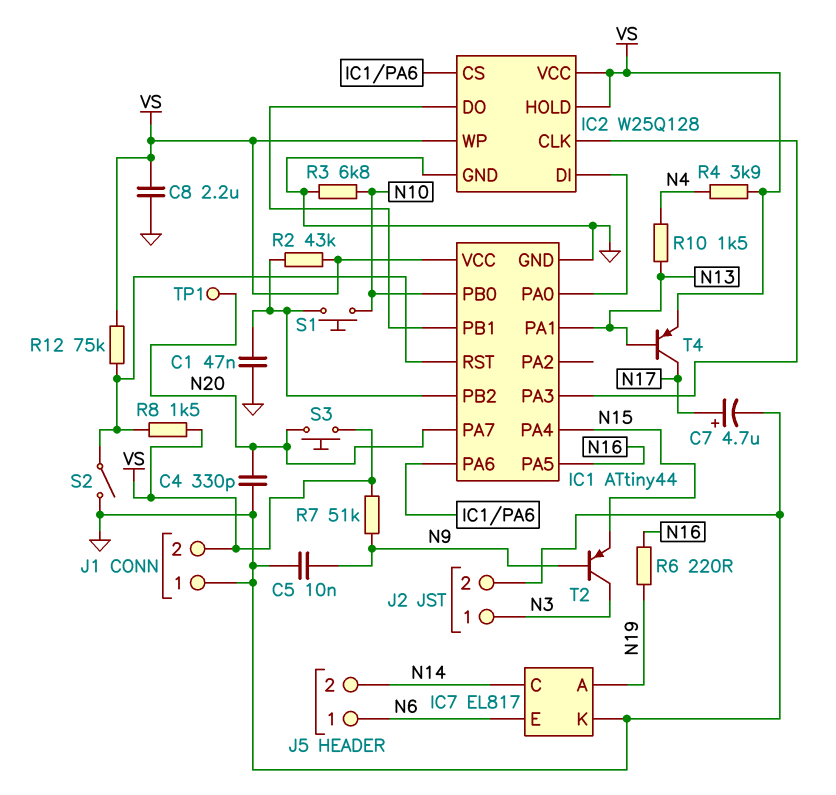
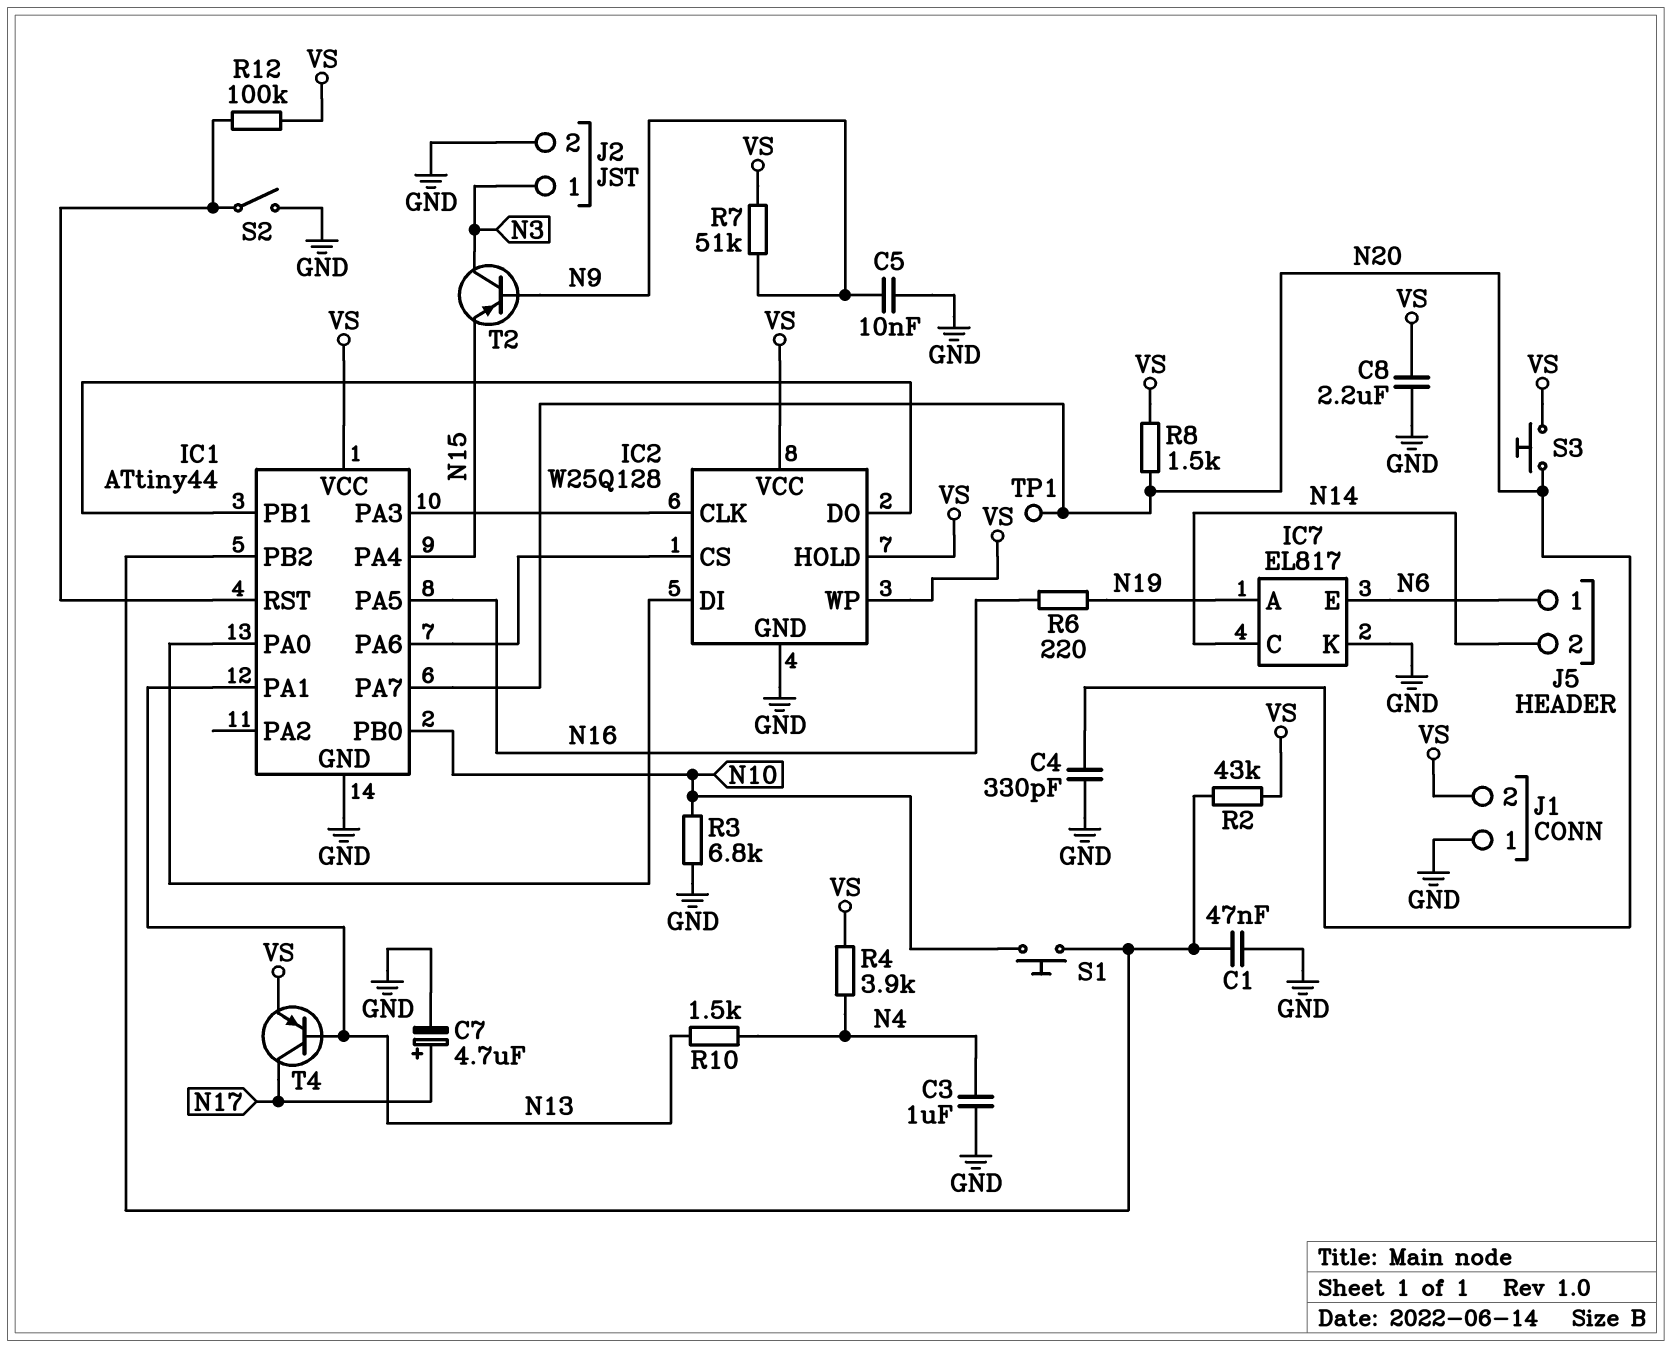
C3: none -> 1uF (GND, N4)
R8: 1.5k (IC1/RST, VS) -> 1.5k (N20, VS)
R12: 75k (IC1/RST, VS) -> 100k (IC1/RST, VS)

